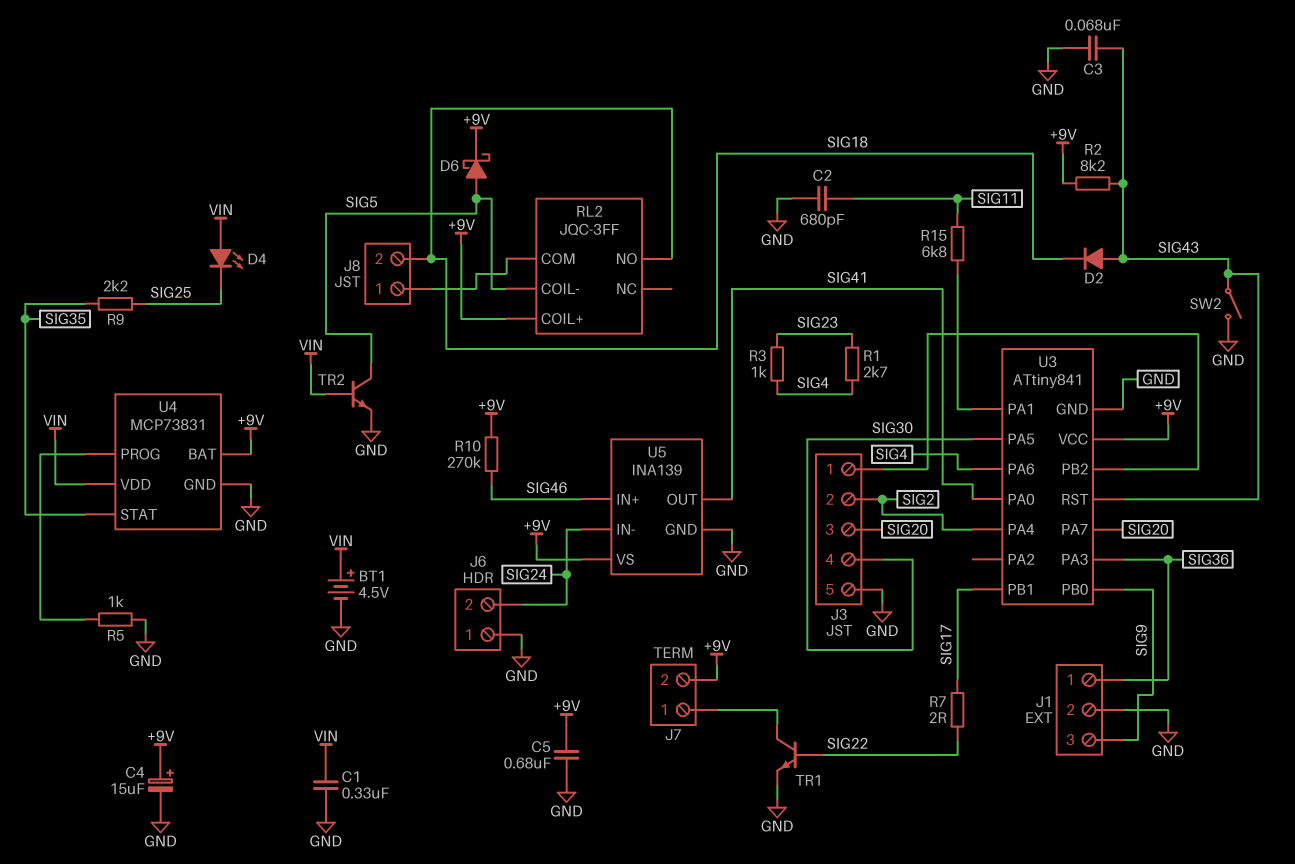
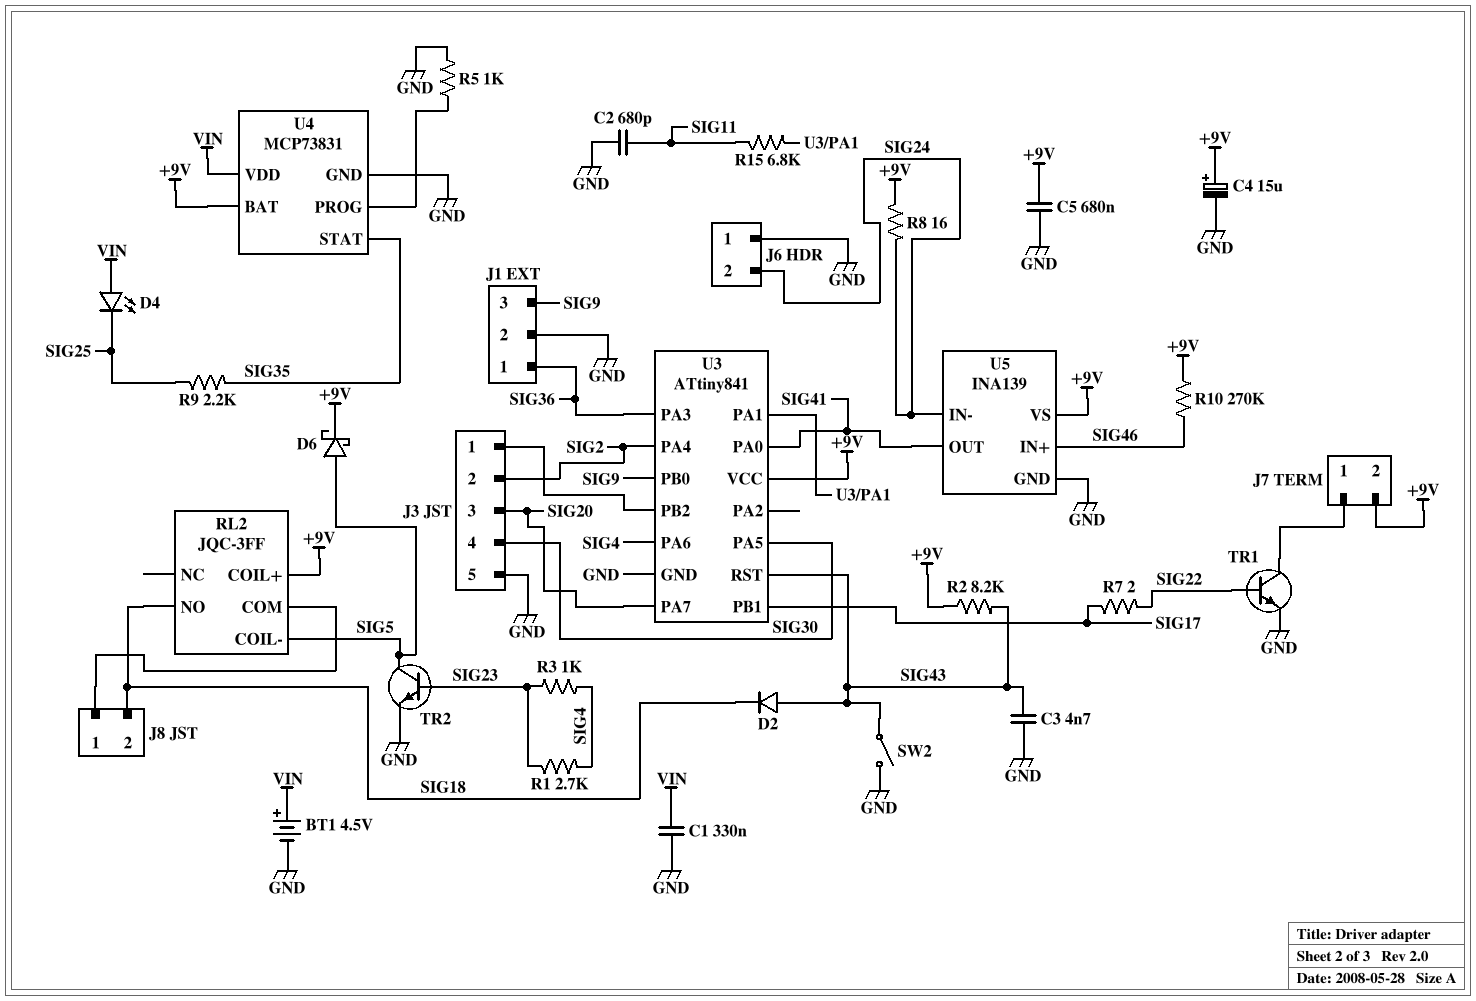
C3: 68nF (GND, SIG43) -> 4.7nF (GND, SIG43)
R8: none -> 16 (+9V, SIG24)
TR2: NPN (B VIN, C SIG5, E GND) -> NPN (B SIG23, C SIG5, E GND)

